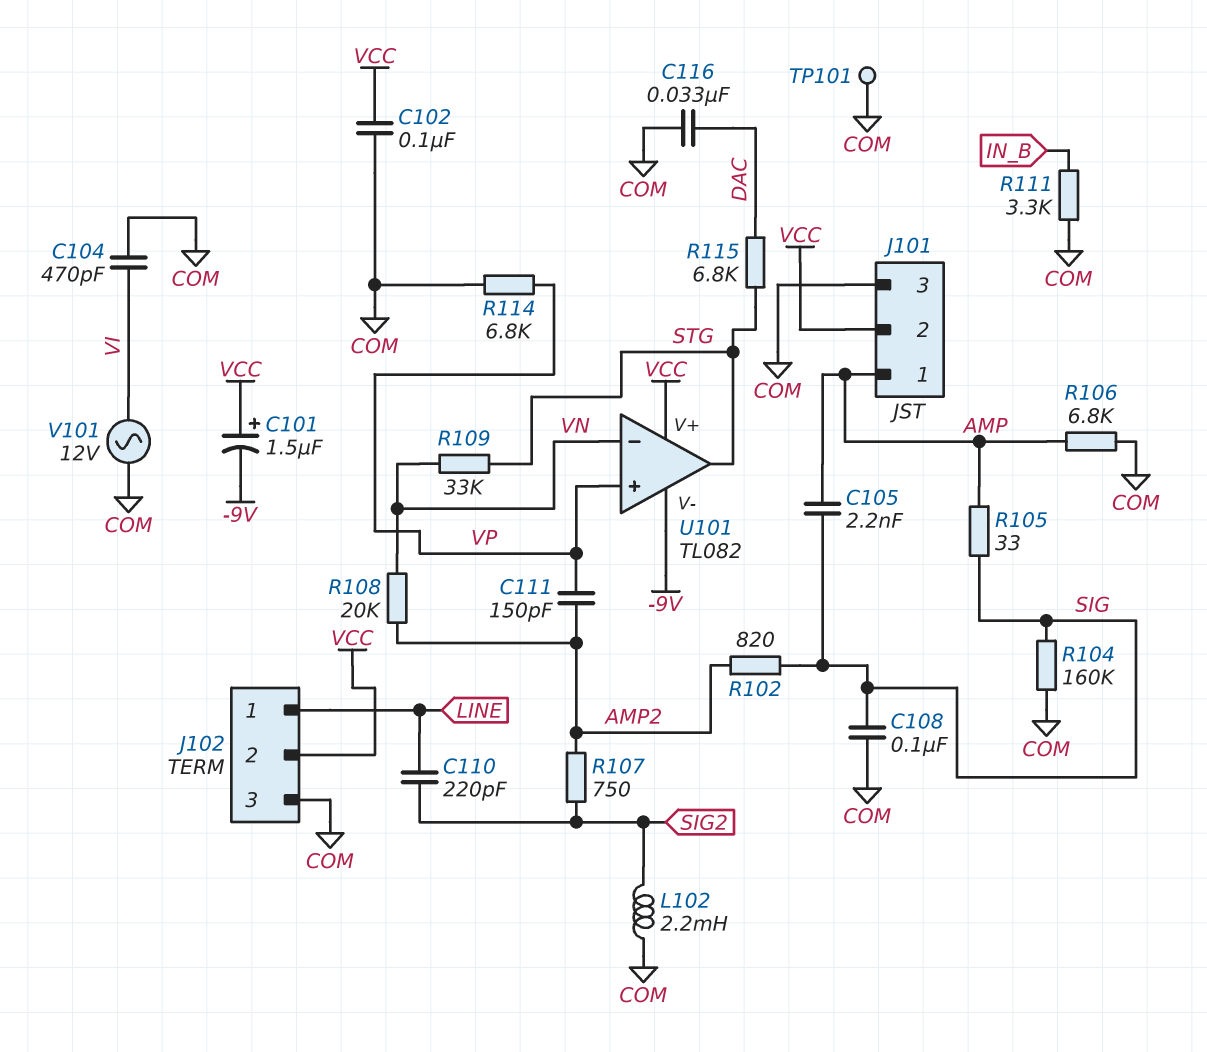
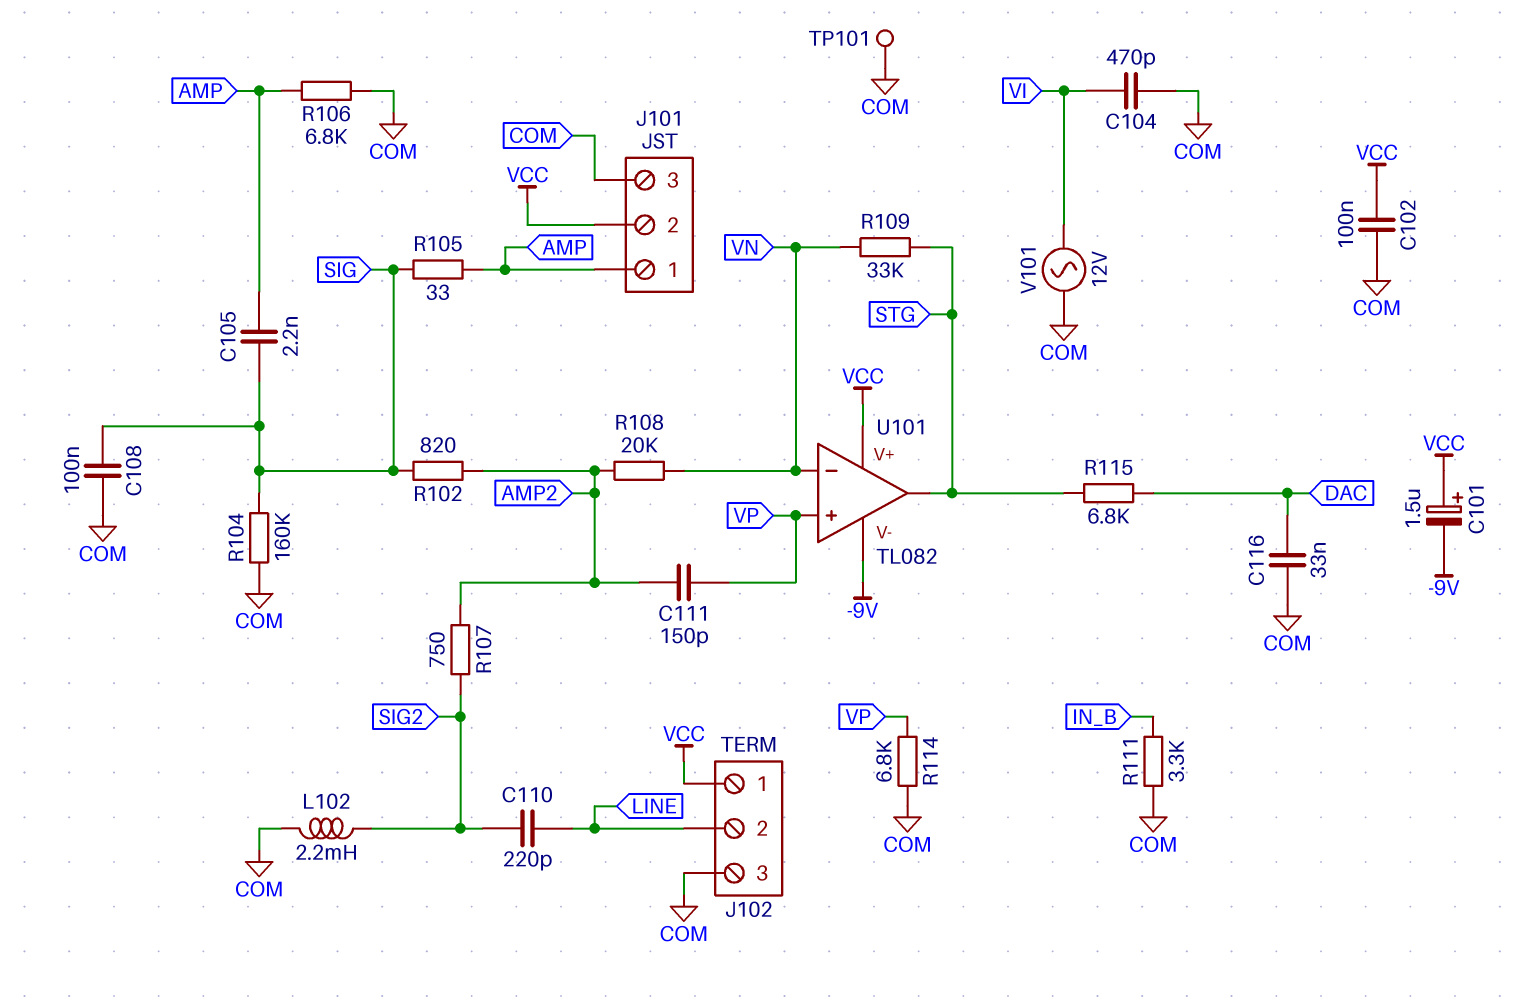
J102 pin 1: LINE -> VCC
J102 pin 2: VCC -> LINE

